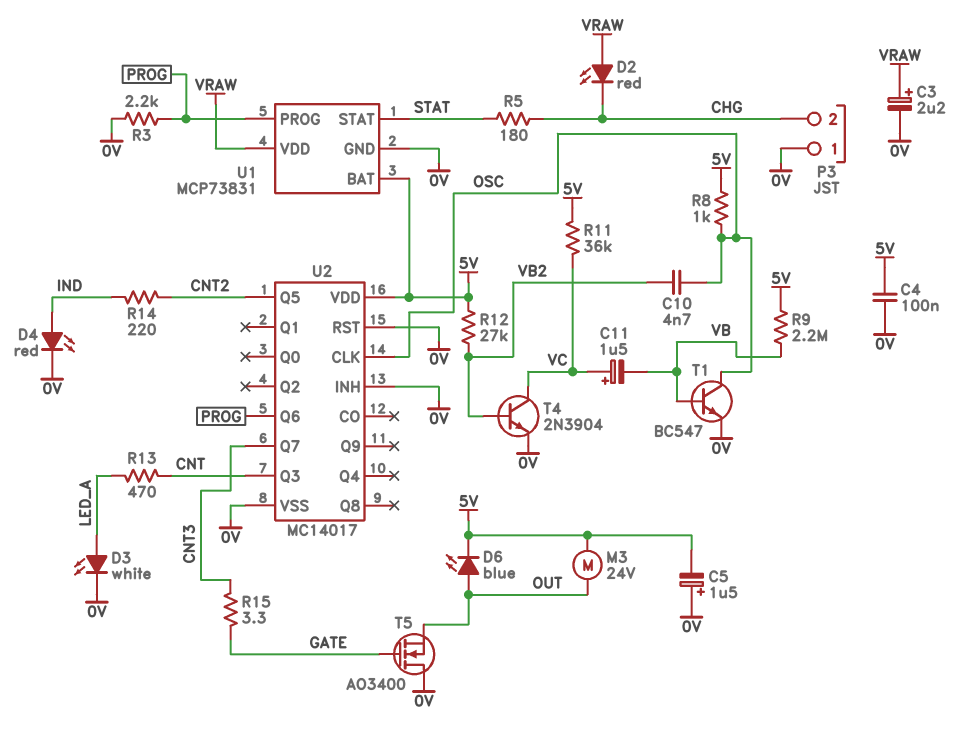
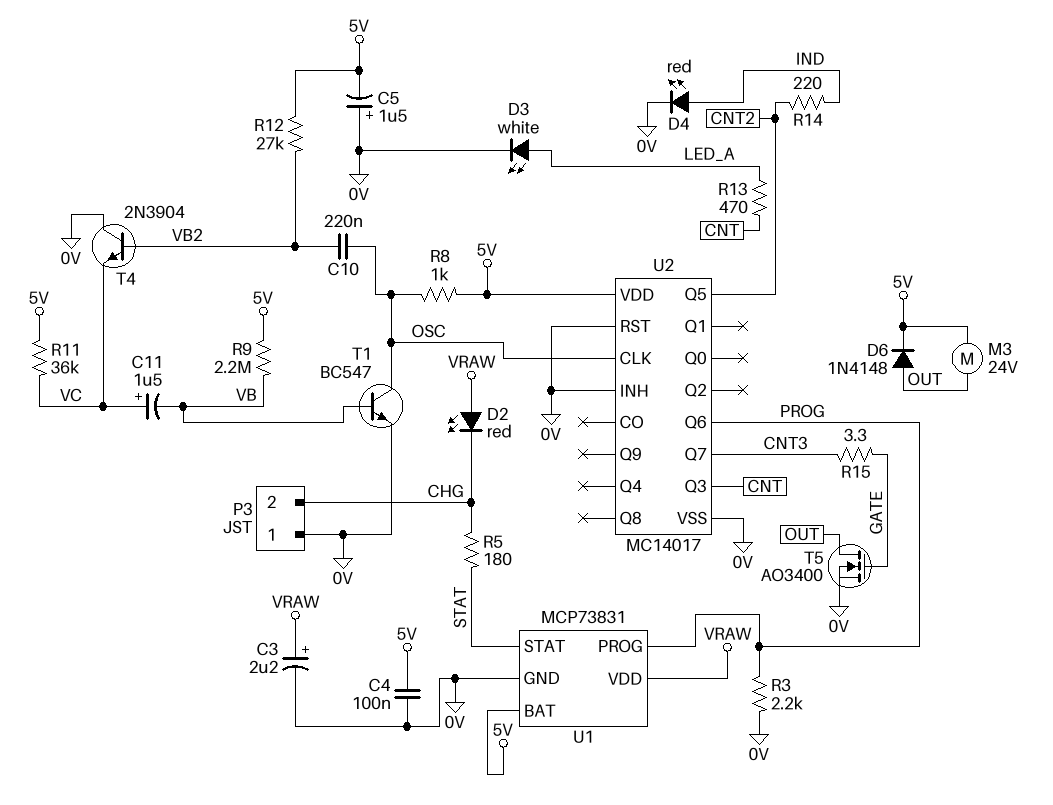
C10: 4.7nF (OSC, VB2) -> 220nF (OSC, VB2)
D6: LED blue (A OUT, K 5V) -> diode 1N4148 (A OUT, K 5V)
T4: NPN 2N3904 (B VB2, C VC, E 0V) -> NPN 2N3904 (B VB2, C 0V, E VC)
T5: NMOS AO3400 (G GATE, D 0V, S OUT) -> NMOS AO3400 (G GATE, D OUT, S 0V)

